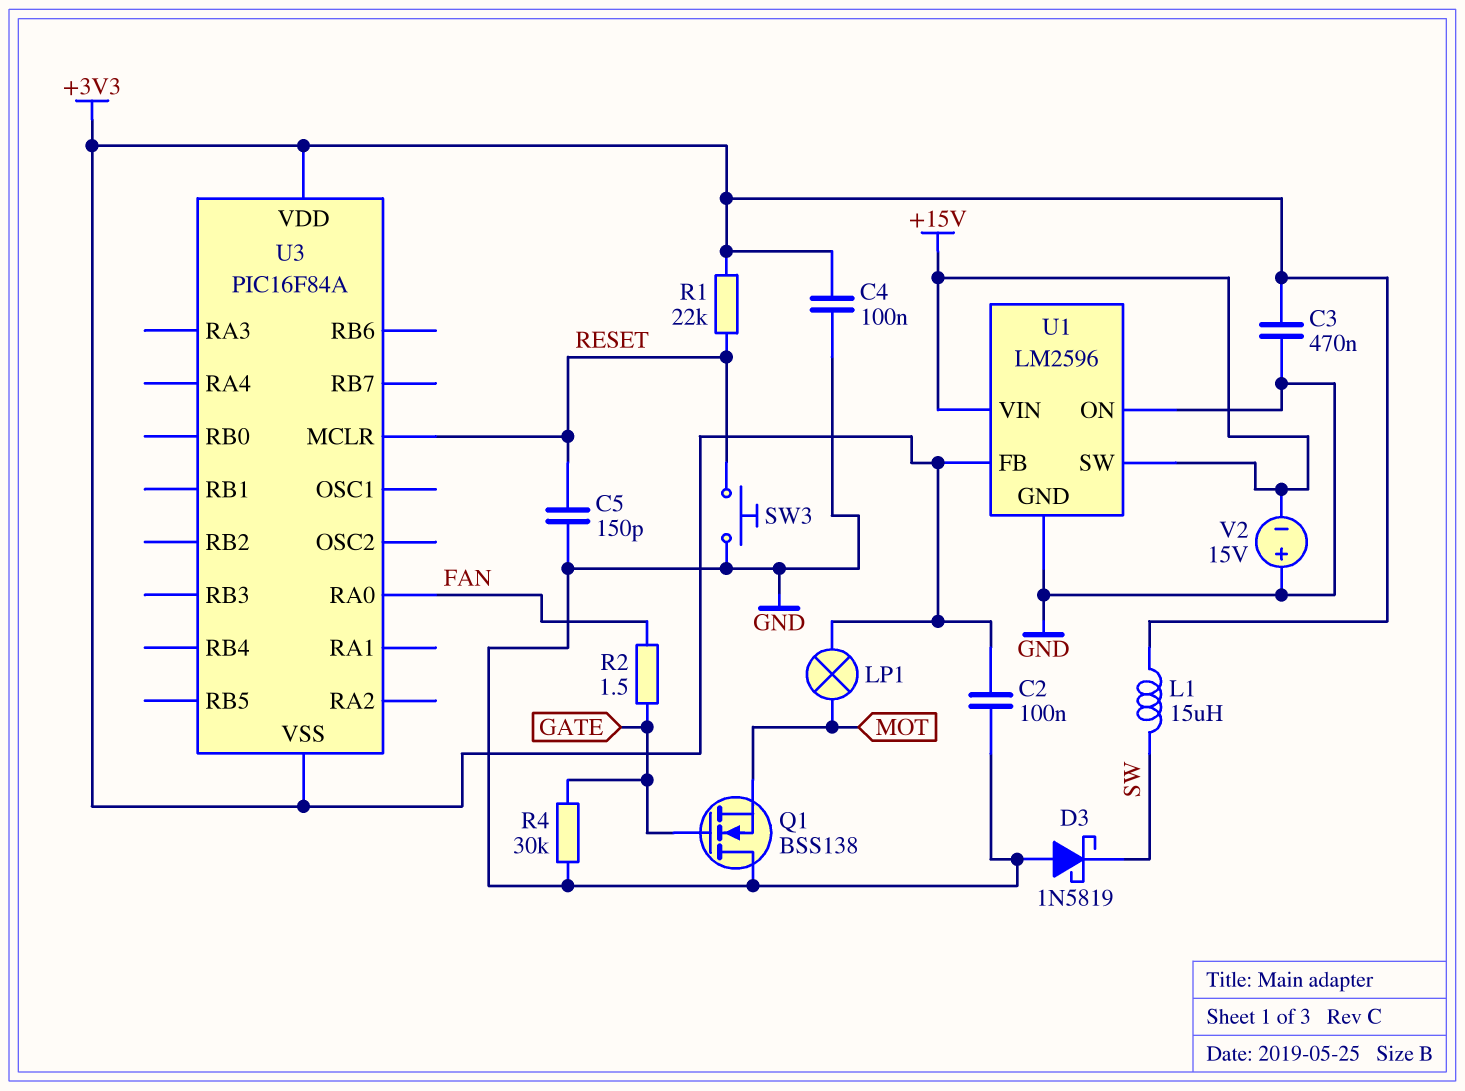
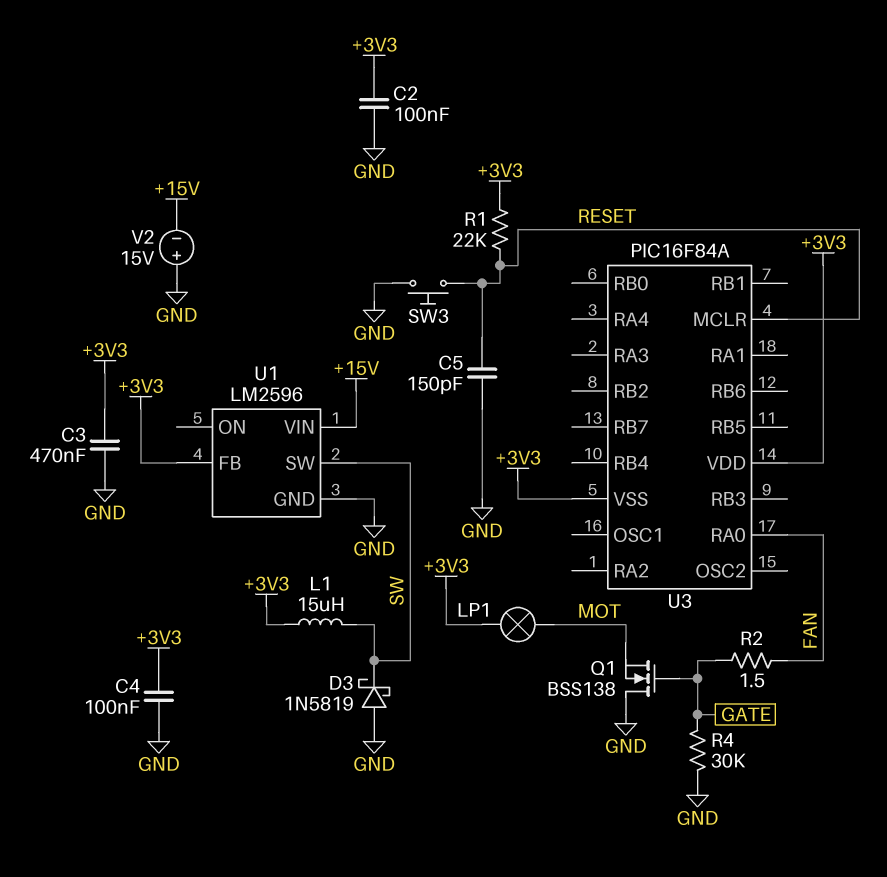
U1 pin ON: GND -> none
U1 pin SW: +15V -> SW

